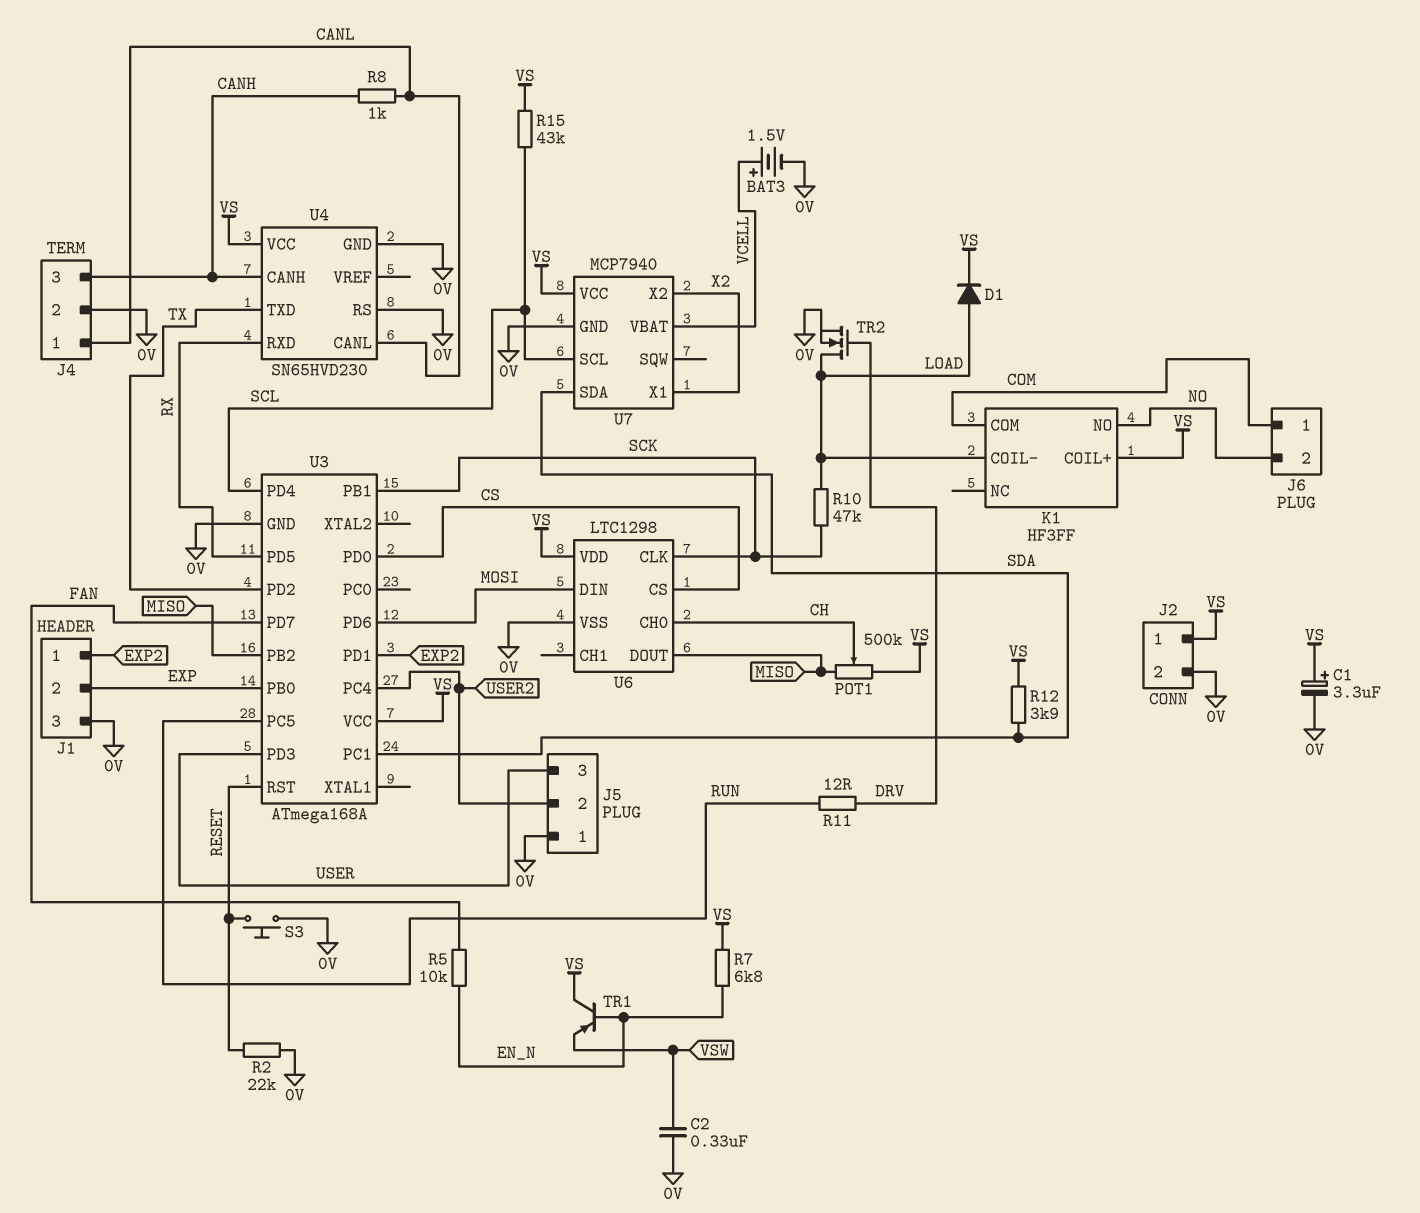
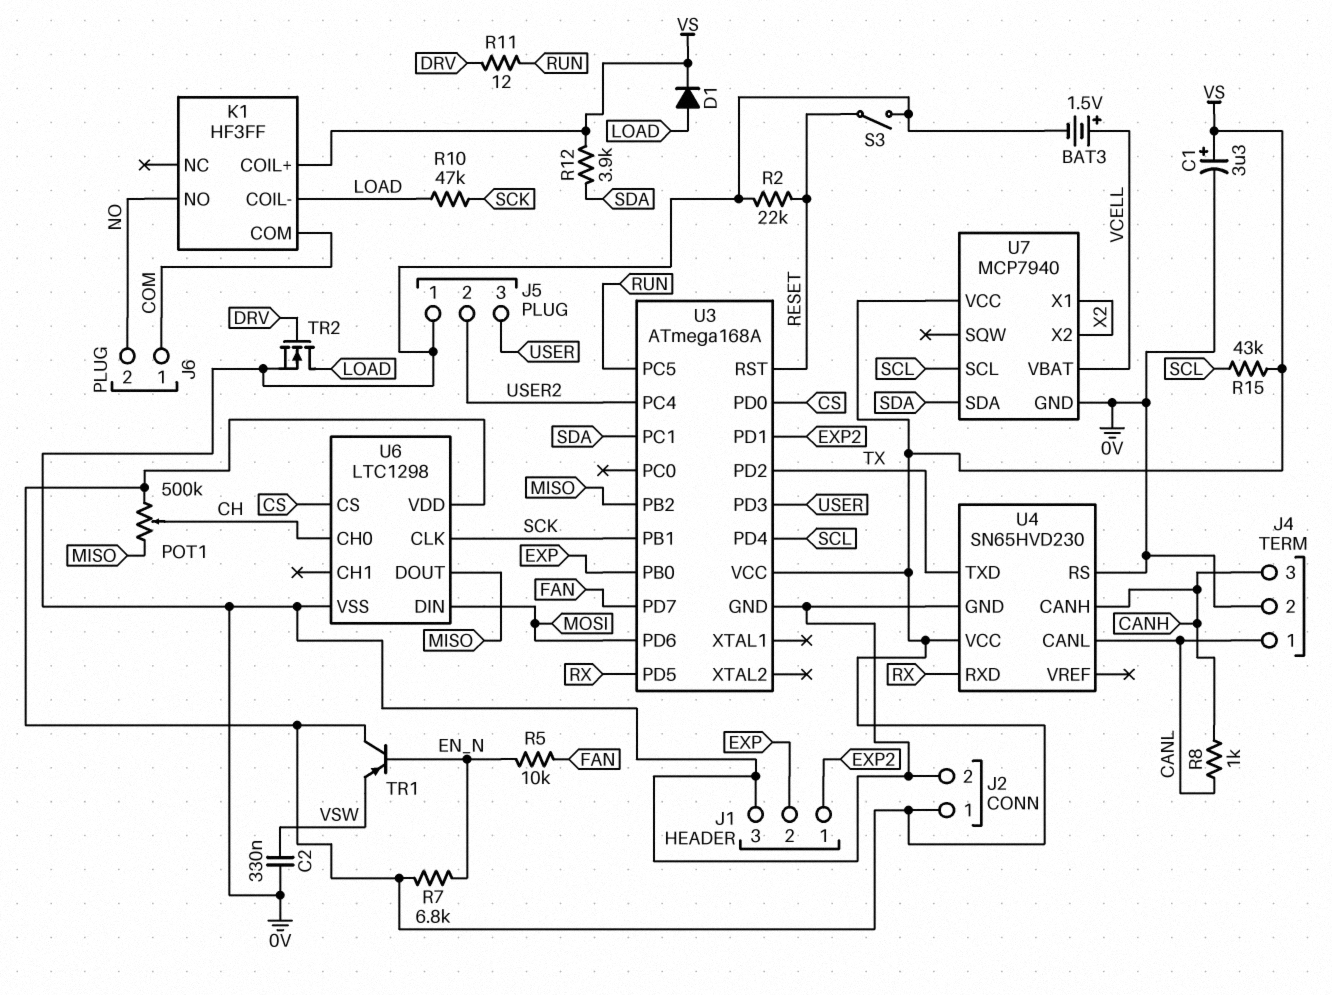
S3: button (0V, RESET) -> switch (0V, RESET)

